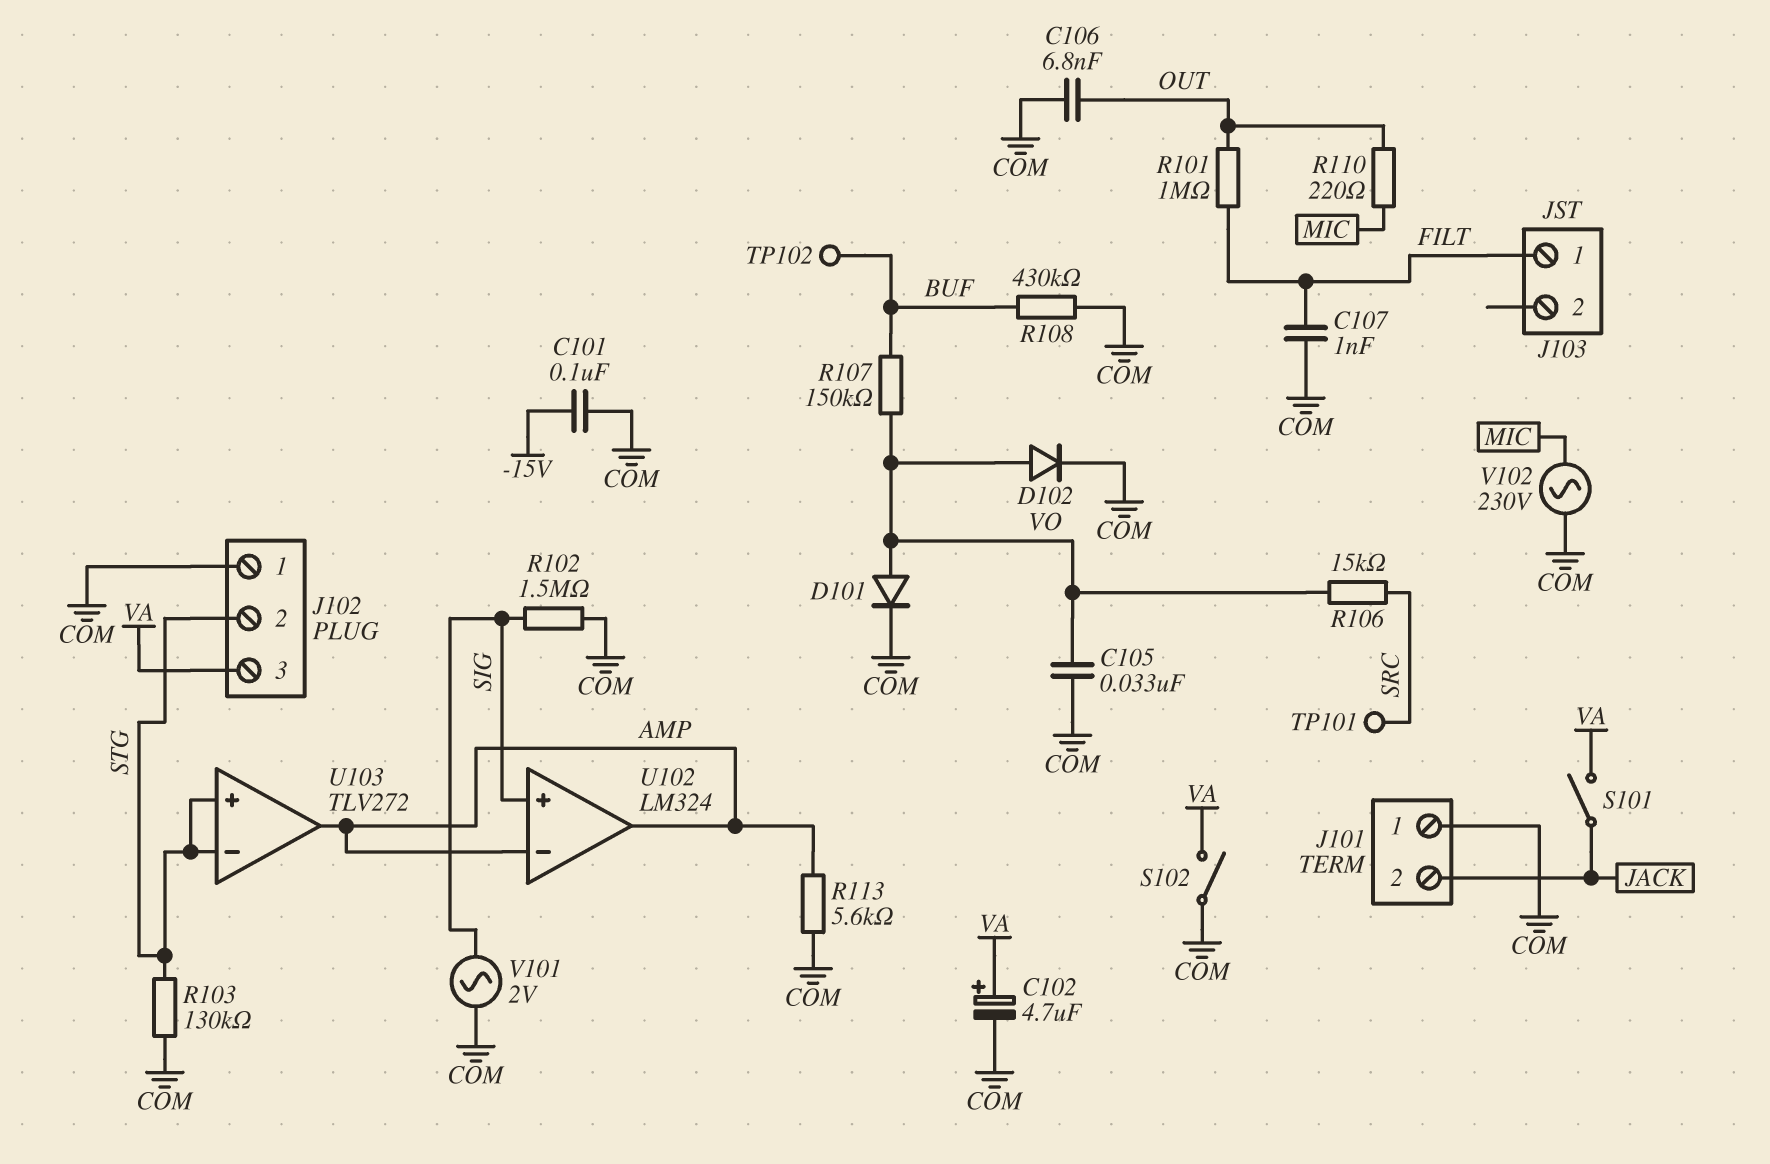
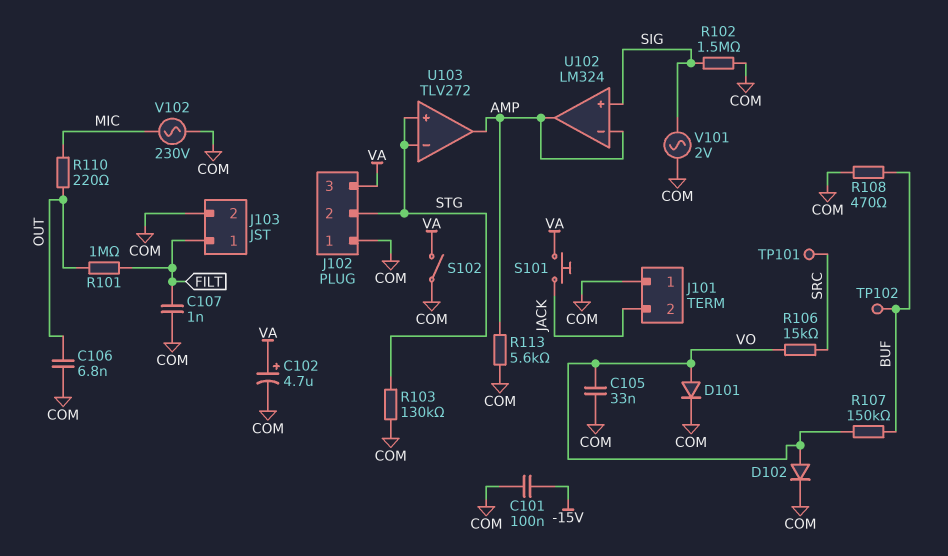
J103 pin 2: none -> COM
R108: 430k (BUF, COM) -> 470 (BUF, COM)
S101: switch (JACK, VA) -> button (JACK, VA)

